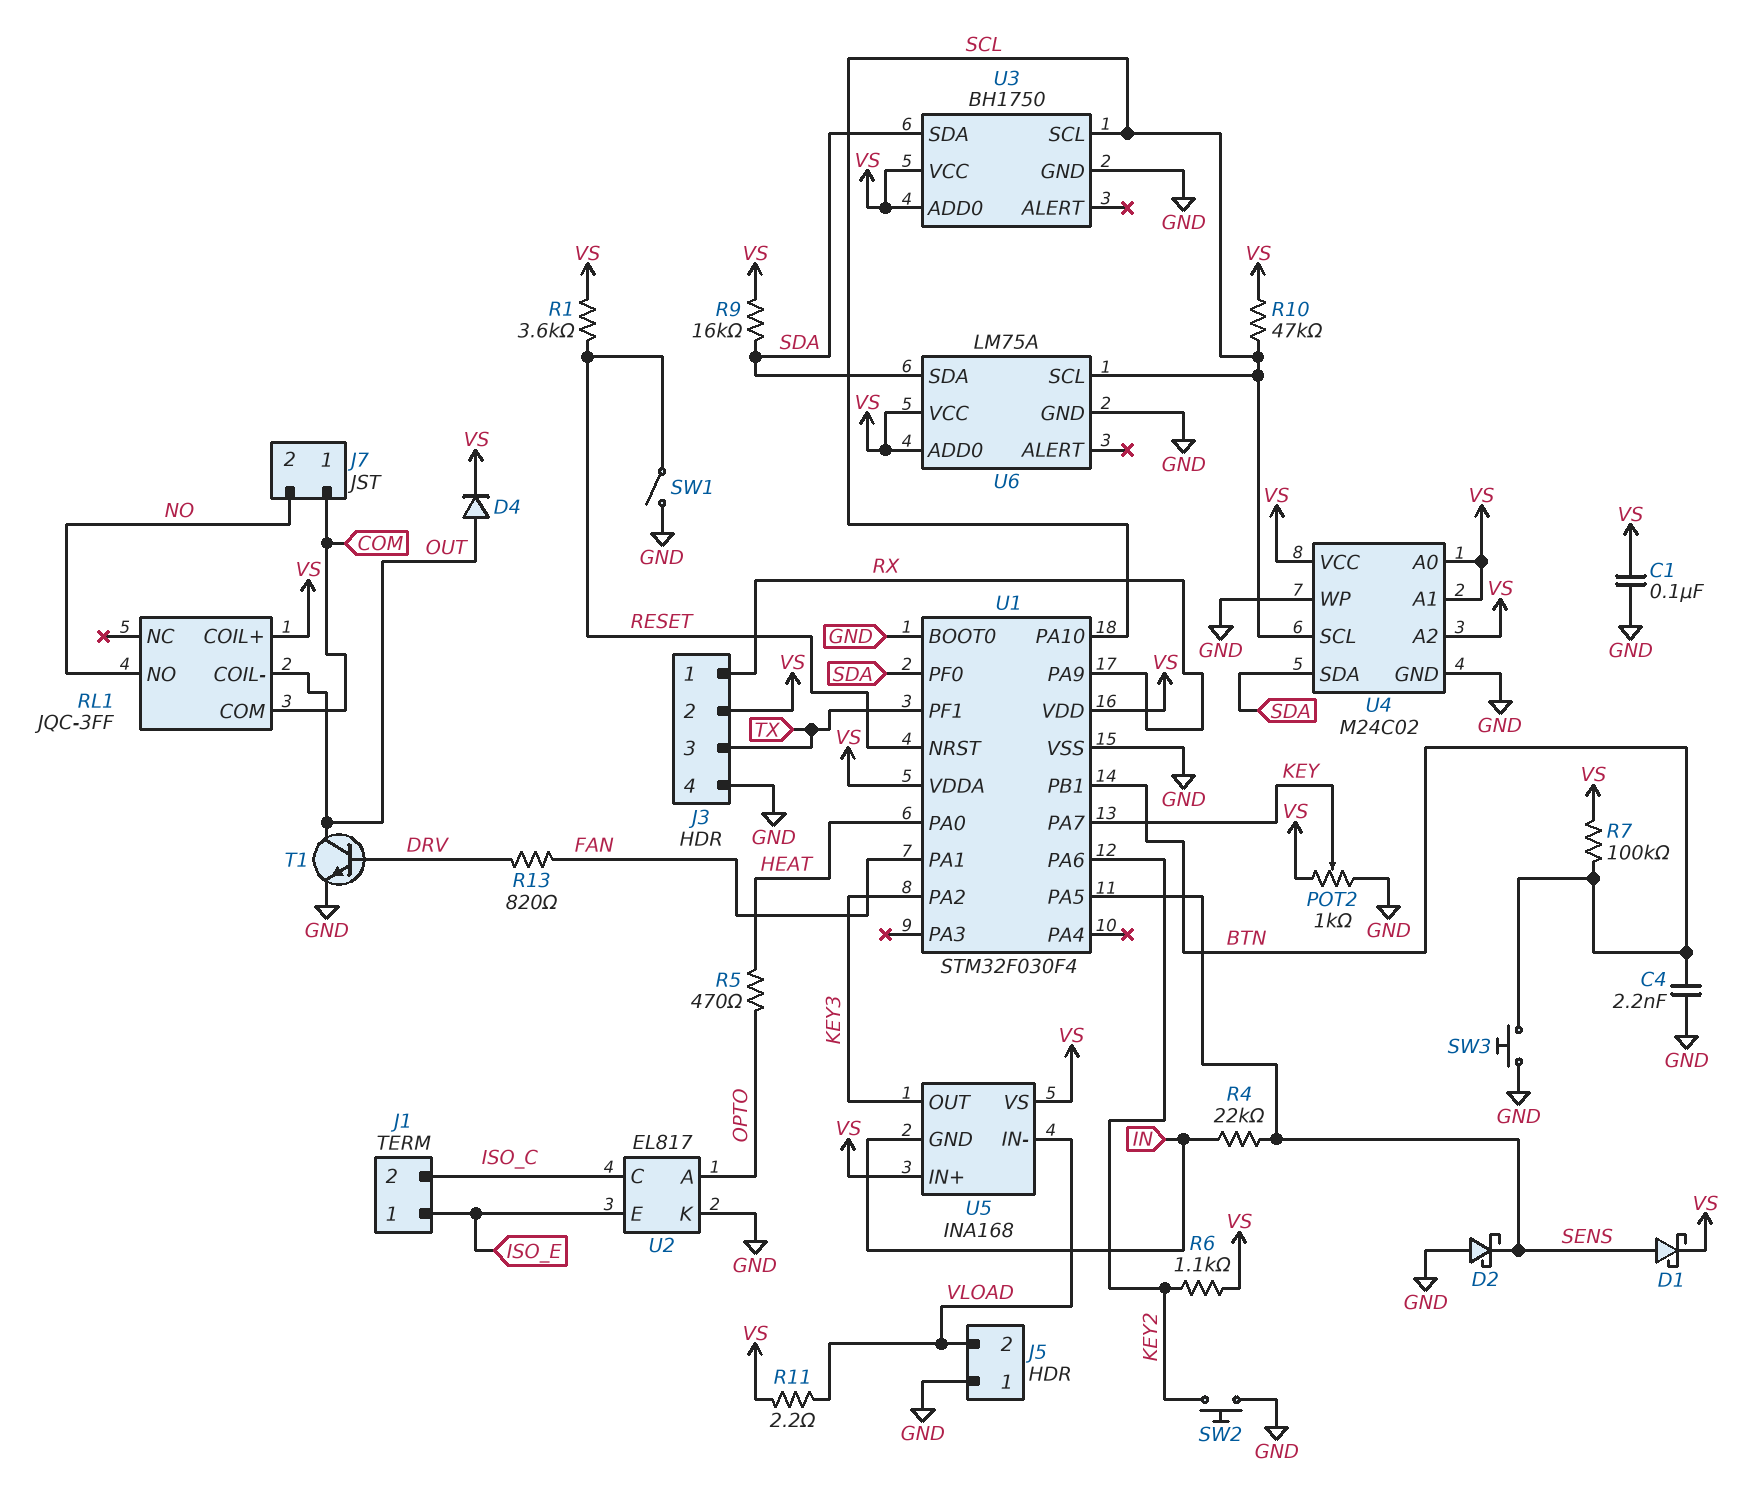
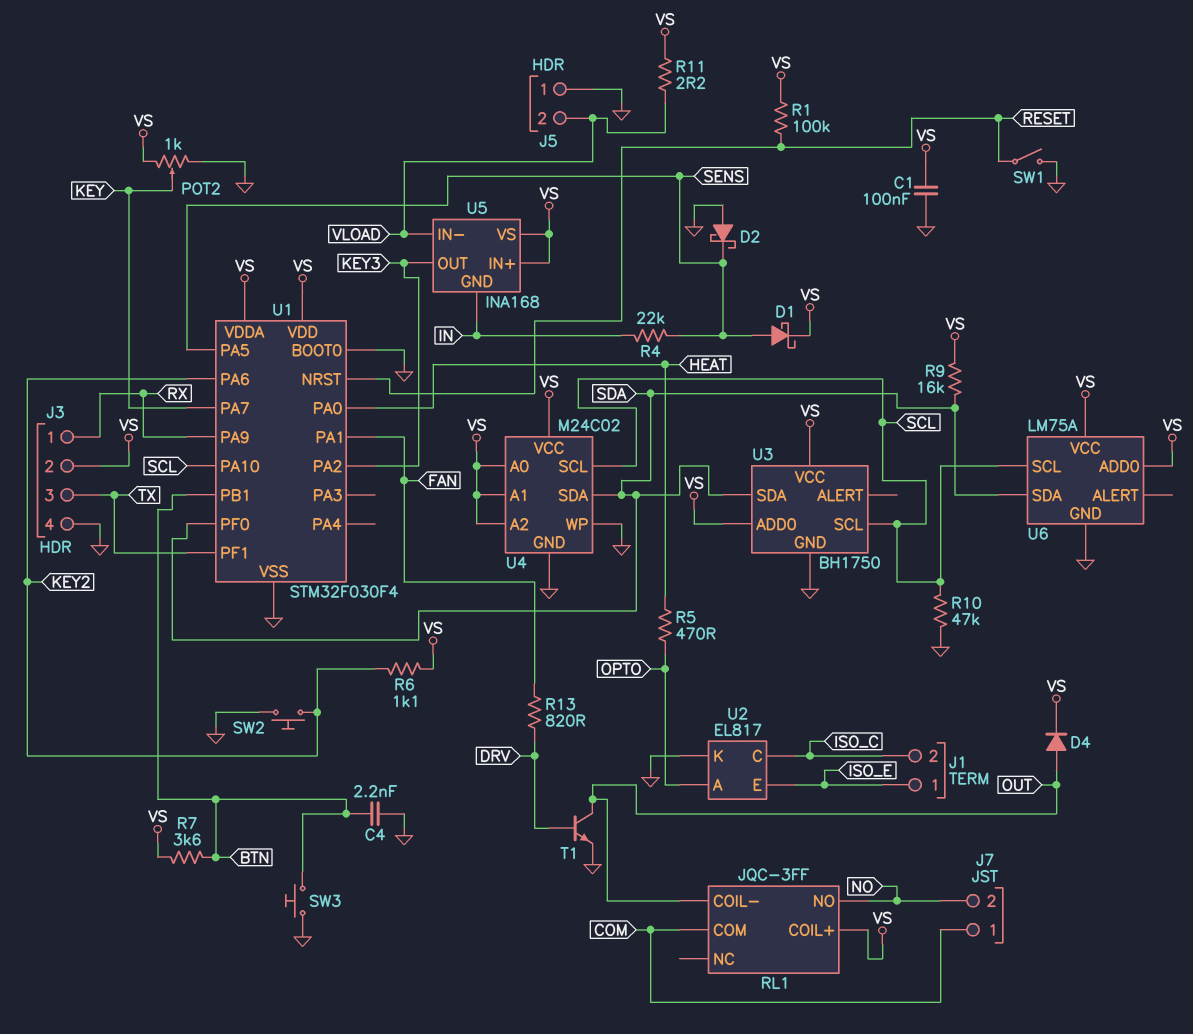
R1: 3.6k (RESET, VS) -> 100k (RESET, VS)
R7: 100k (BTN, VS) -> 3.6k (BTN, VS)
R10: 47k (SCL, VS) -> 47k (GND, SCL)

